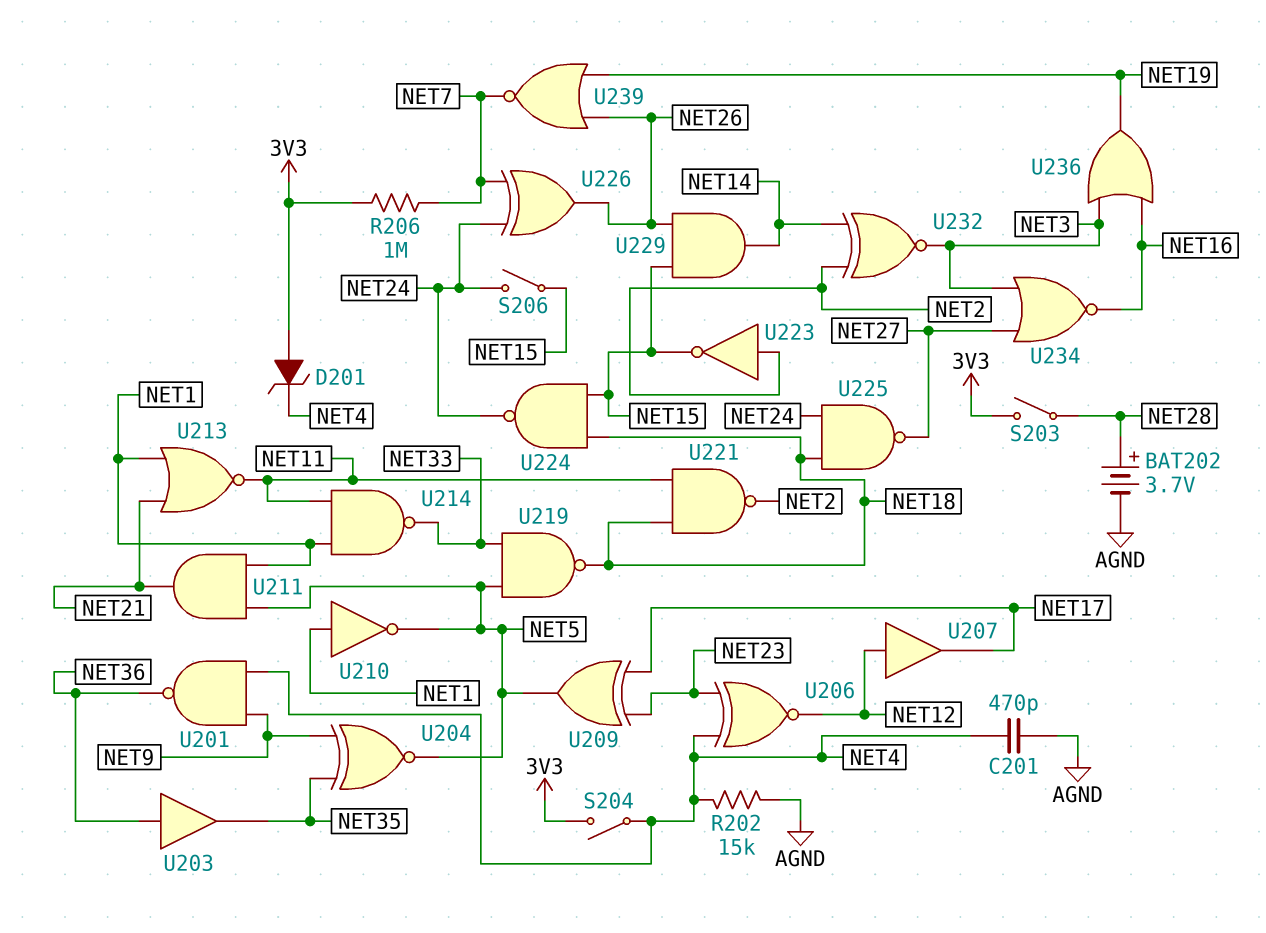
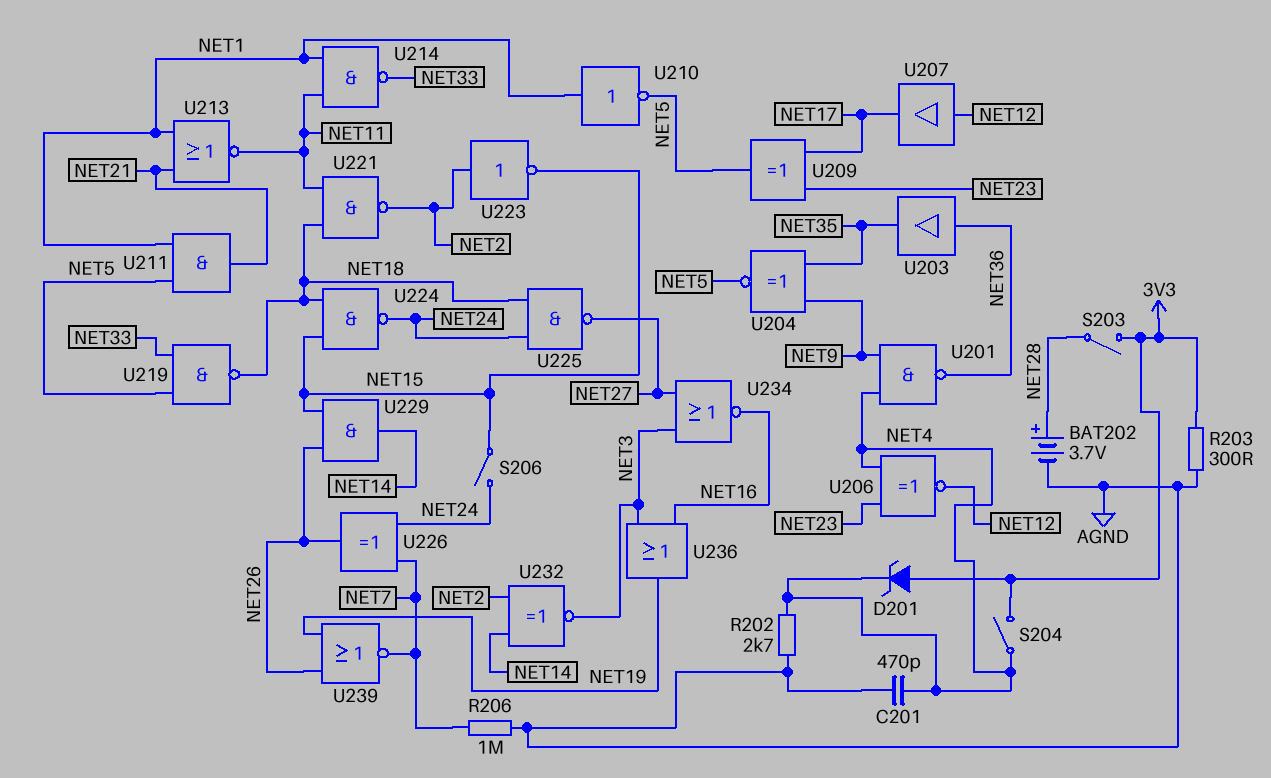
R202: 15k (AGND, NET4) -> 2.7k (AGND, NET4)
R203: none -> 300 (3V3, AGND)
R206: 1M (3V3, NET7) -> 1M (AGND, NET7)

